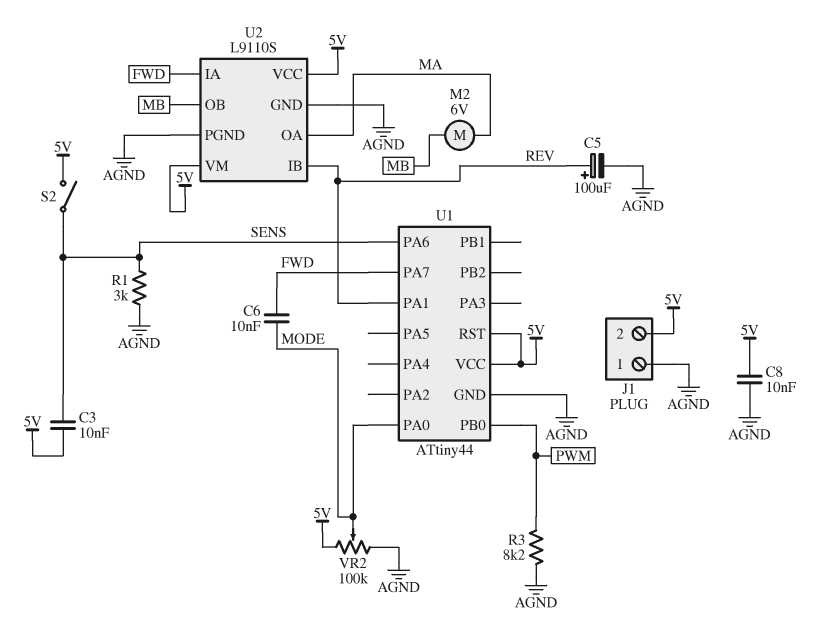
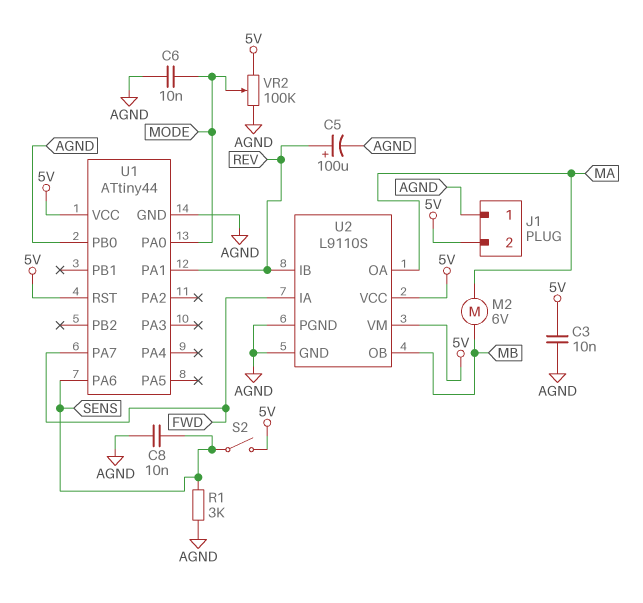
C3: 10nF (5V, SENS) -> 10nF (5V, AGND)
C6: 10nF (FWD, MODE) -> 10nF (AGND, MODE)
C8: 10nF (5V, AGND) -> 10nF (AGND, SENS)
R3: 8.2k (AGND, PWM) -> none
U1 pin PB0: PWM -> AGND

